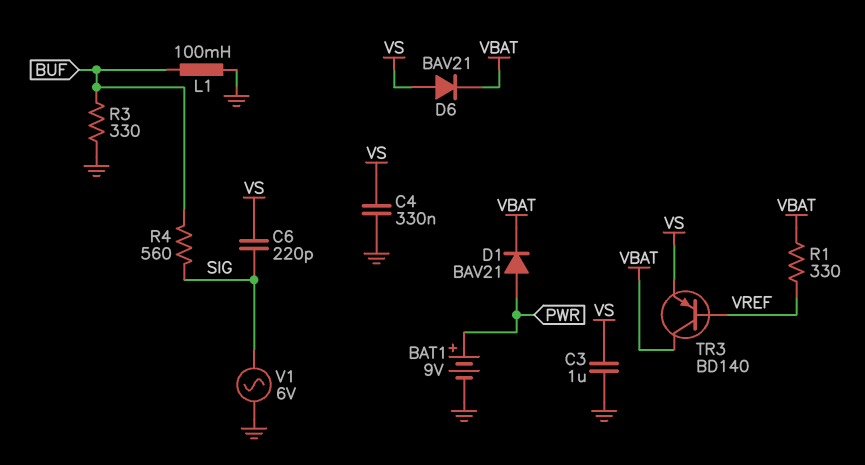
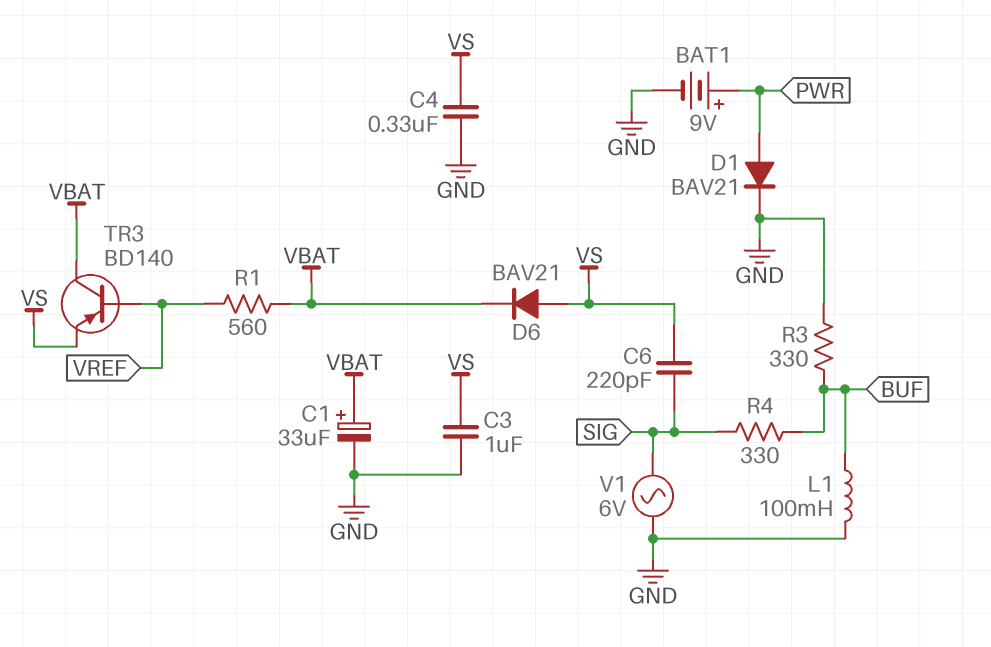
C1: none -> 33uF (plus VBAT, minus GND)
D1: diode BAV21 (A PWR, K VBAT) -> diode BAV21 (A PWR, K GND)
R1: 330 (VBAT, VREF) -> 560 (VBAT, VREF)
R4: 560 (BUF, SIG) -> 330 (BUF, SIG)

